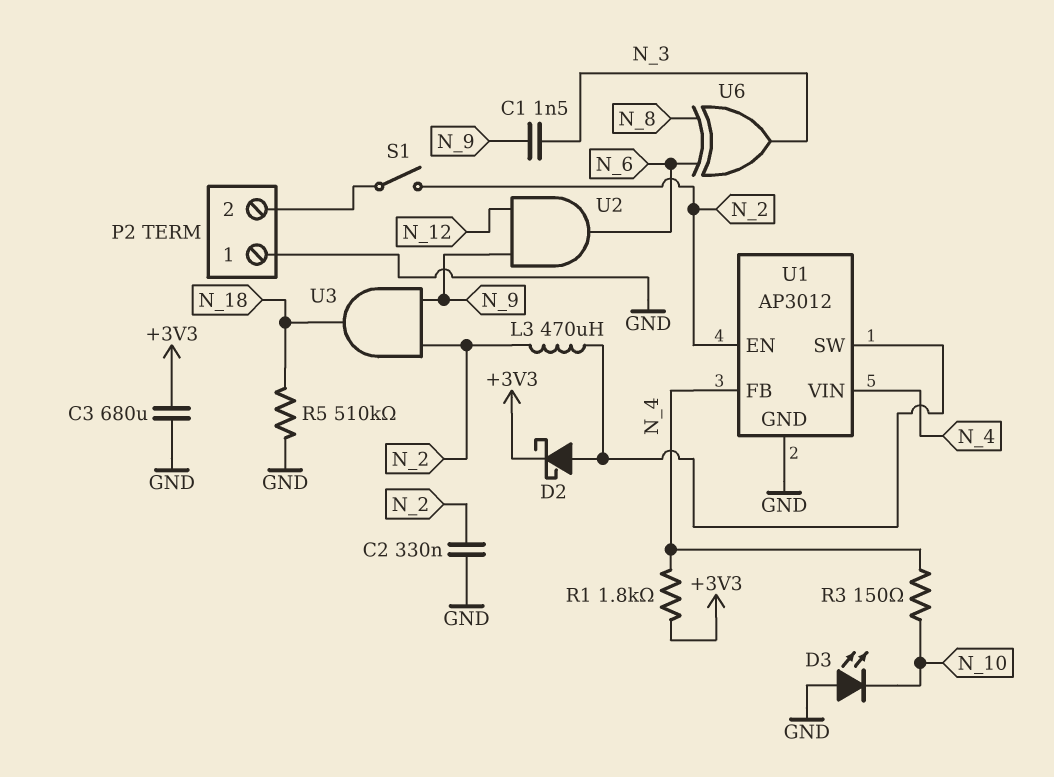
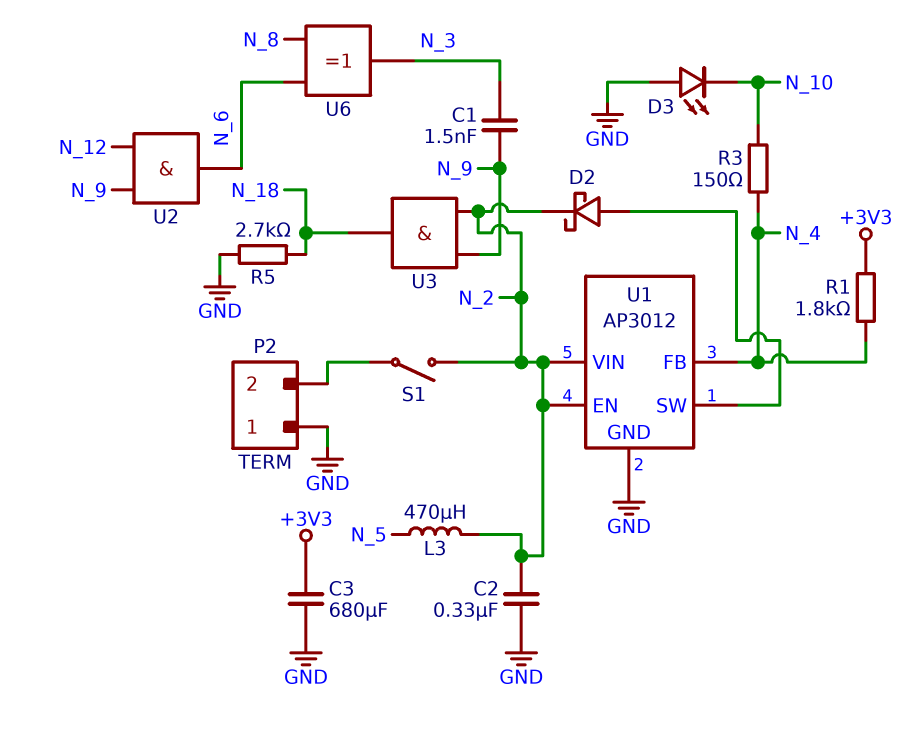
D2: schottky (A U1/SW, K +3V3) -> schottky (A U1/SW, K N_2)
L3: 470uH (N_2, U1/SW) -> 470uH (N_2, N_5)
R5: 510k (GND, N_18) -> 2.7k (GND, N_18)
U1 pin VIN: N_4 -> N_2

